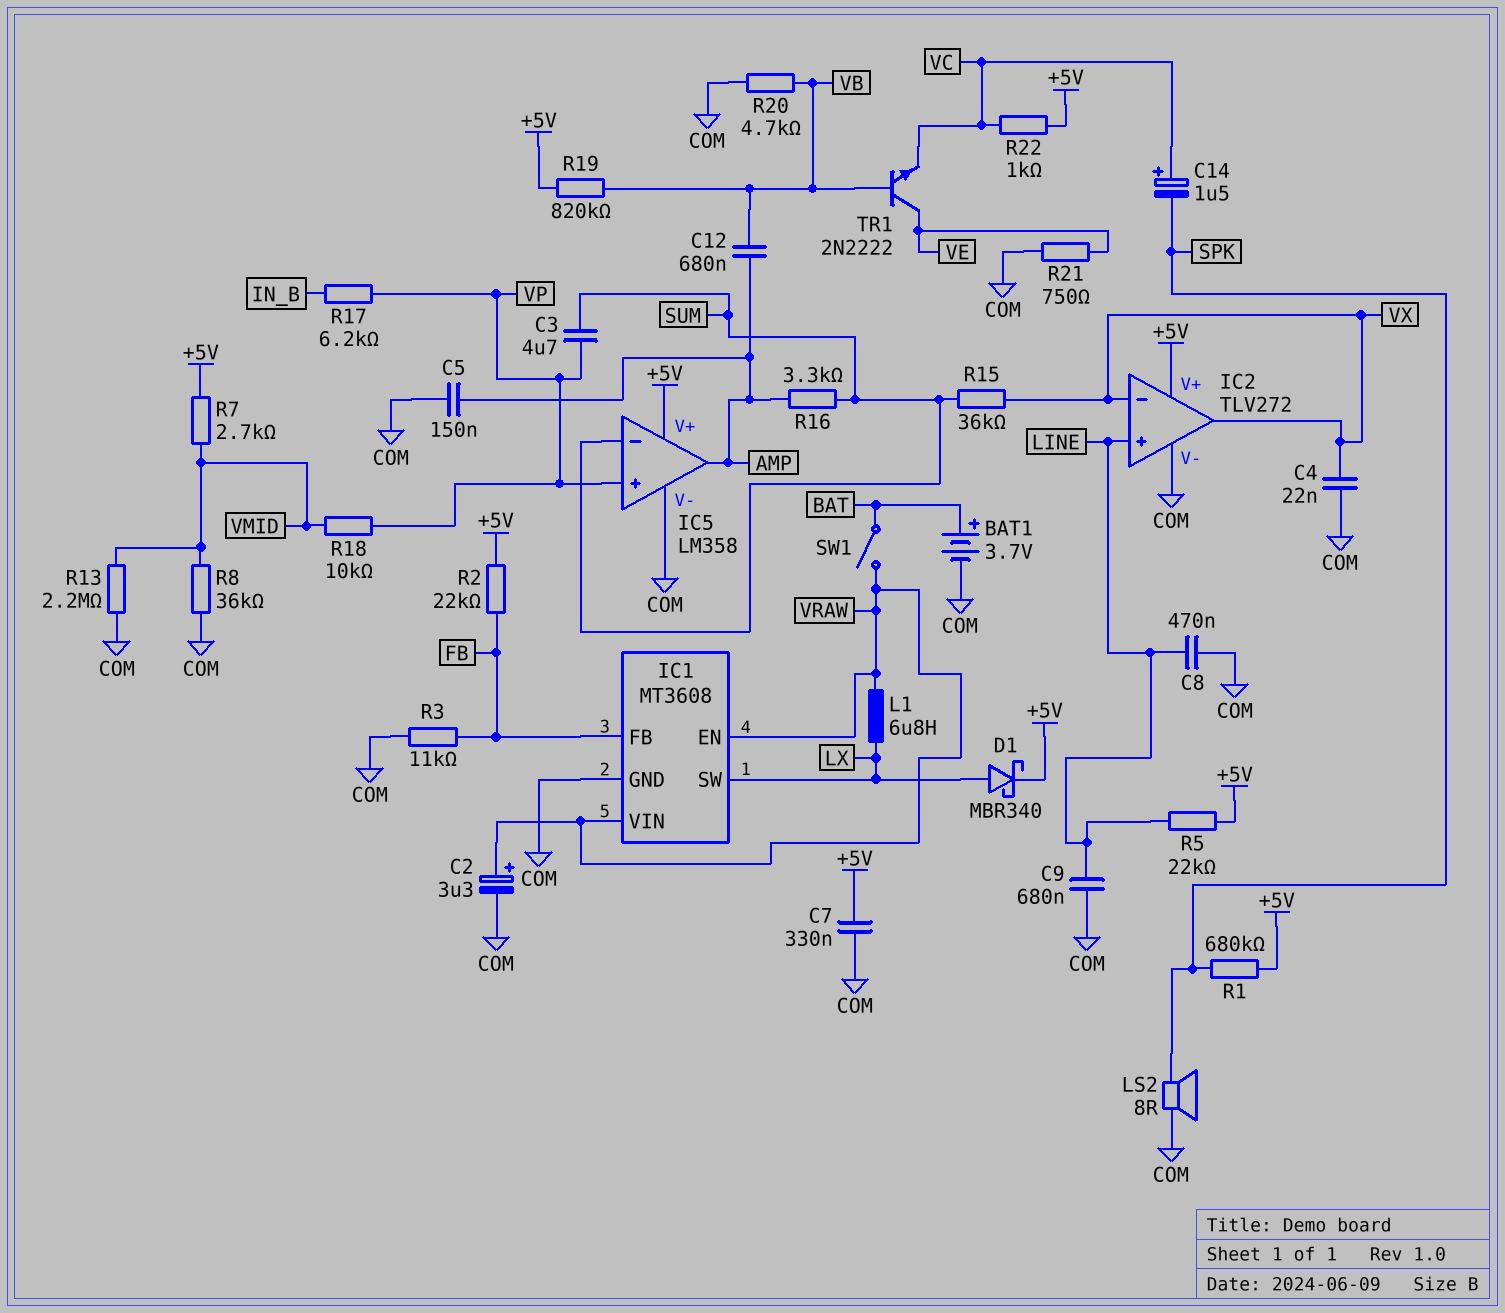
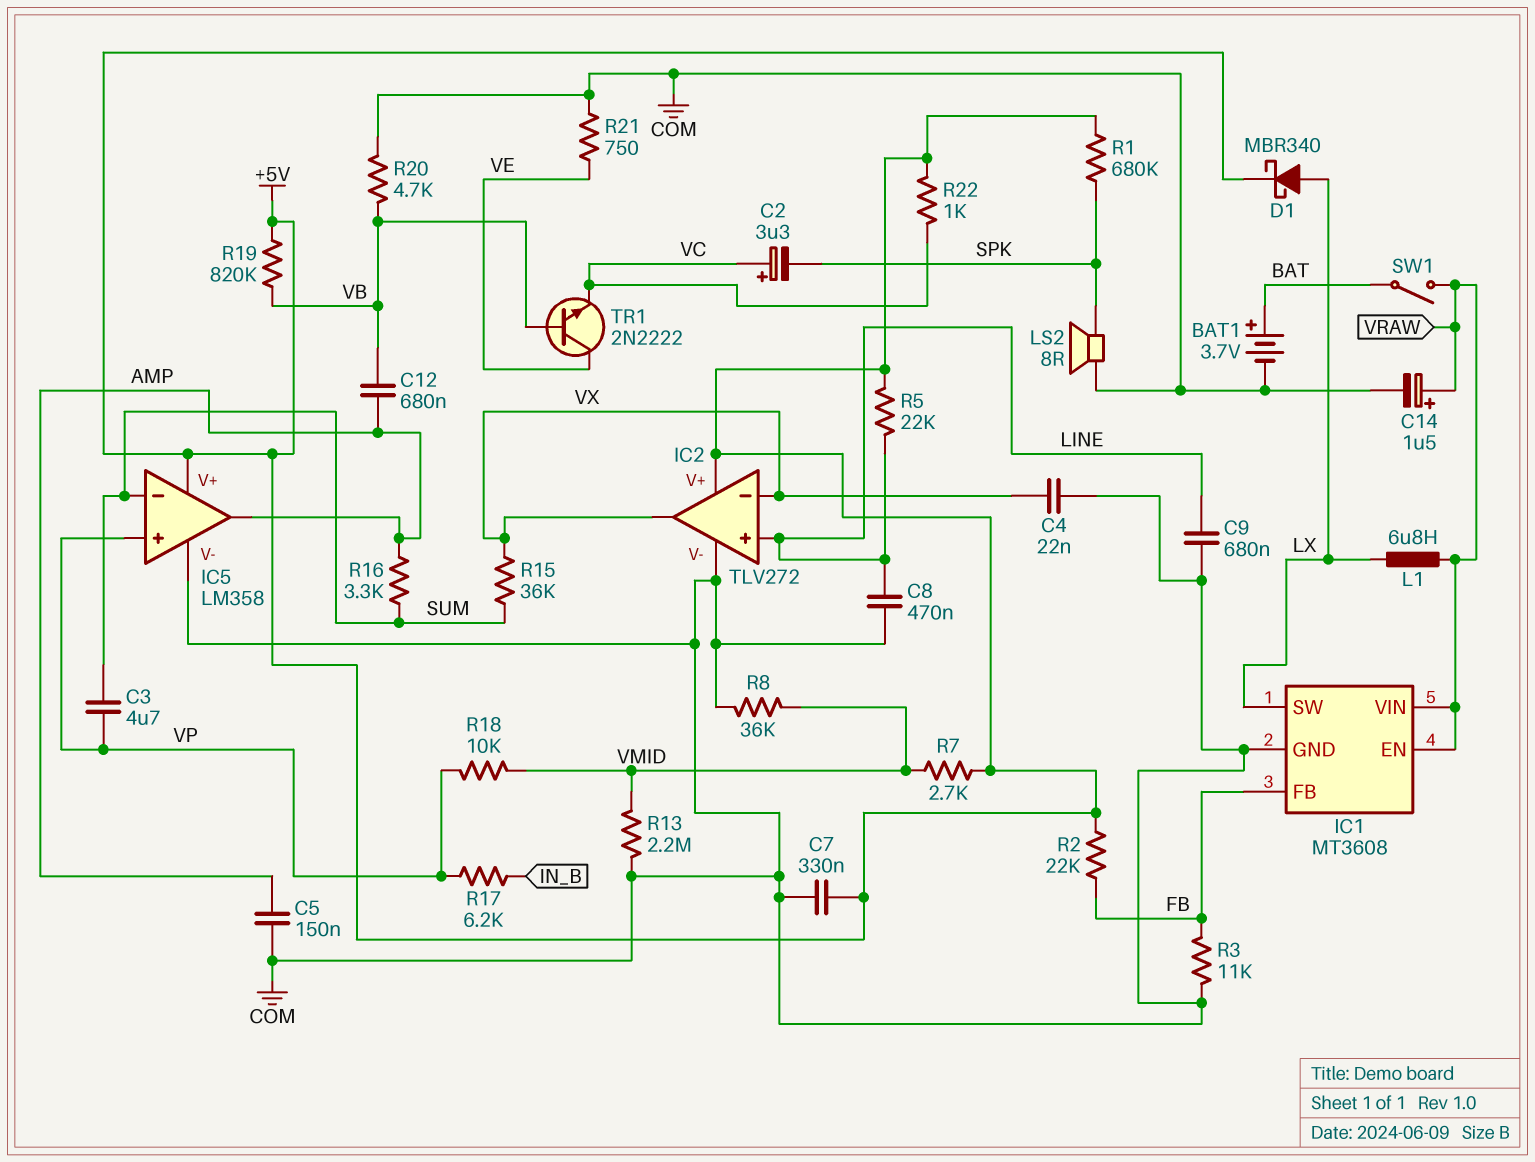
C2: 3.3uF (plus VRAW, minus COM) -> 3.3uF (plus VC, minus SPK)
C14: 1.5uF (plus VC, minus SPK) -> 1.5uF (plus VRAW, minus COM)

